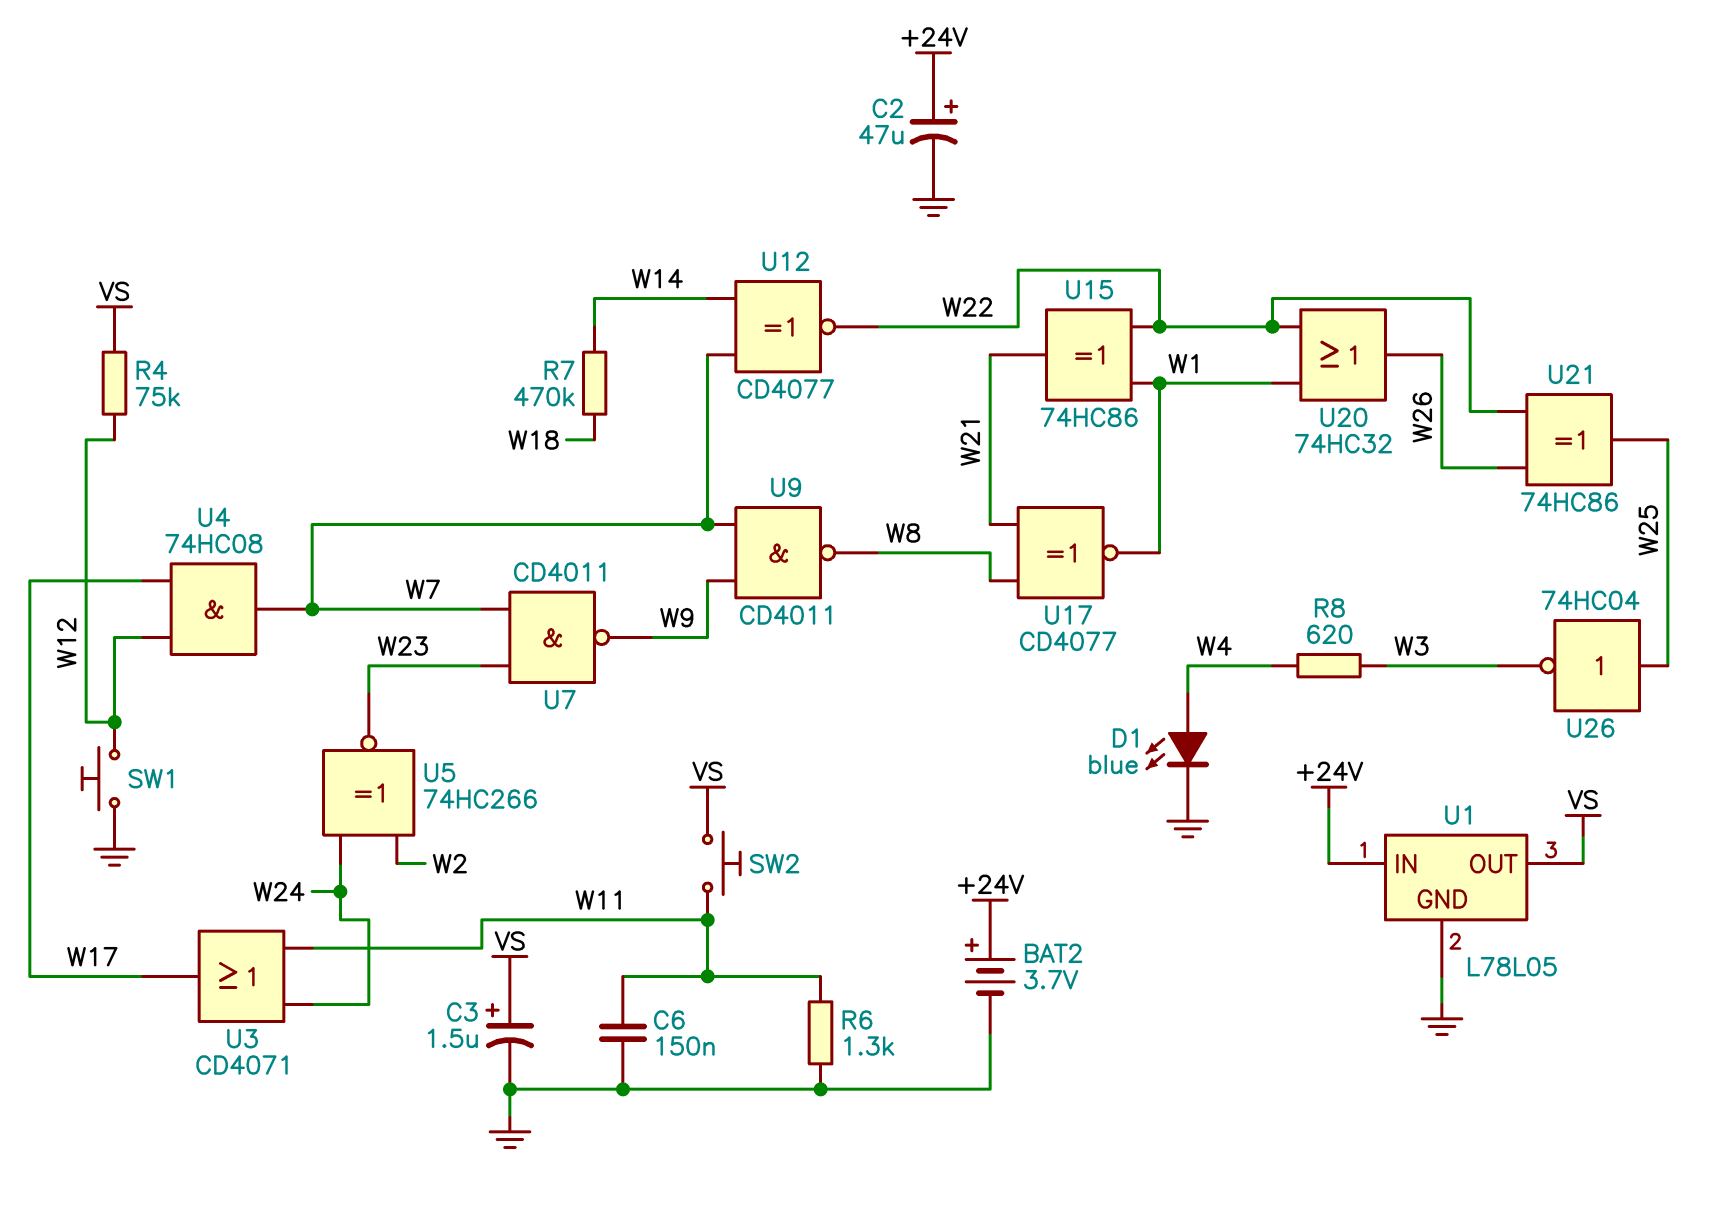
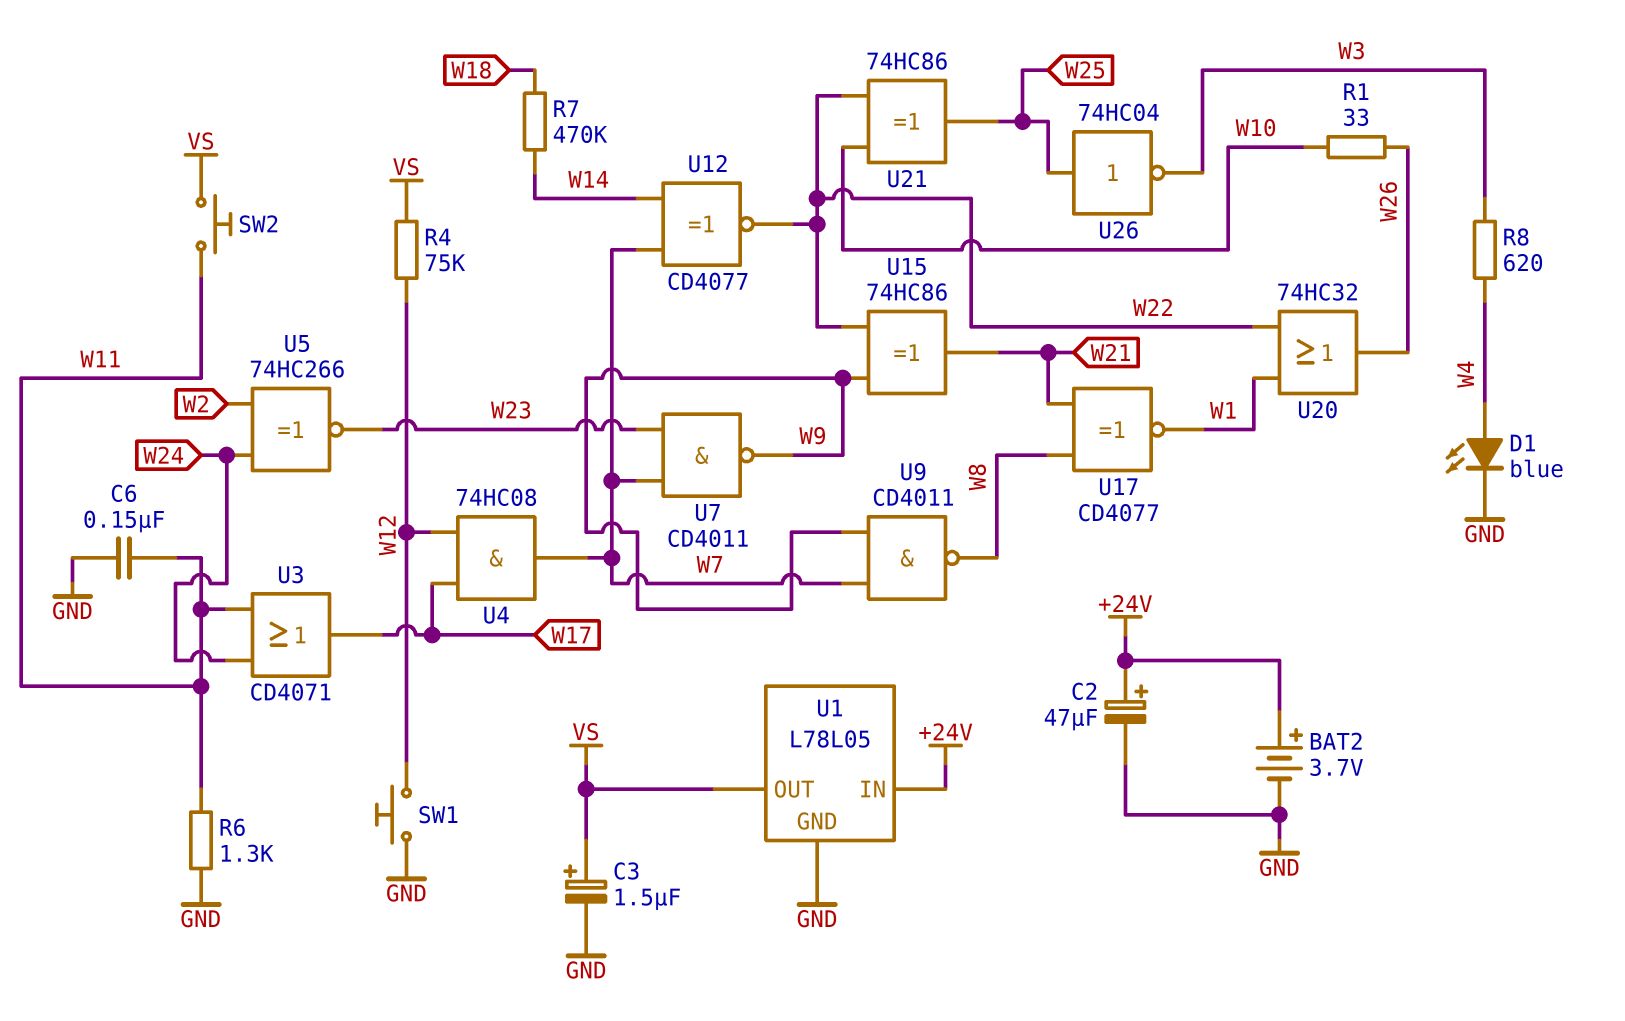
R1: none -> 33 (W10, W26)
U15: XOR 74HC86 (in W1, in W22, out W21) -> XOR 74HC86 (in W9, in W22, out W21)
U21: XOR 74HC86 (in W22, in W26, out W25) -> XOR 74HC86 (in W10, in W22, out W25)

